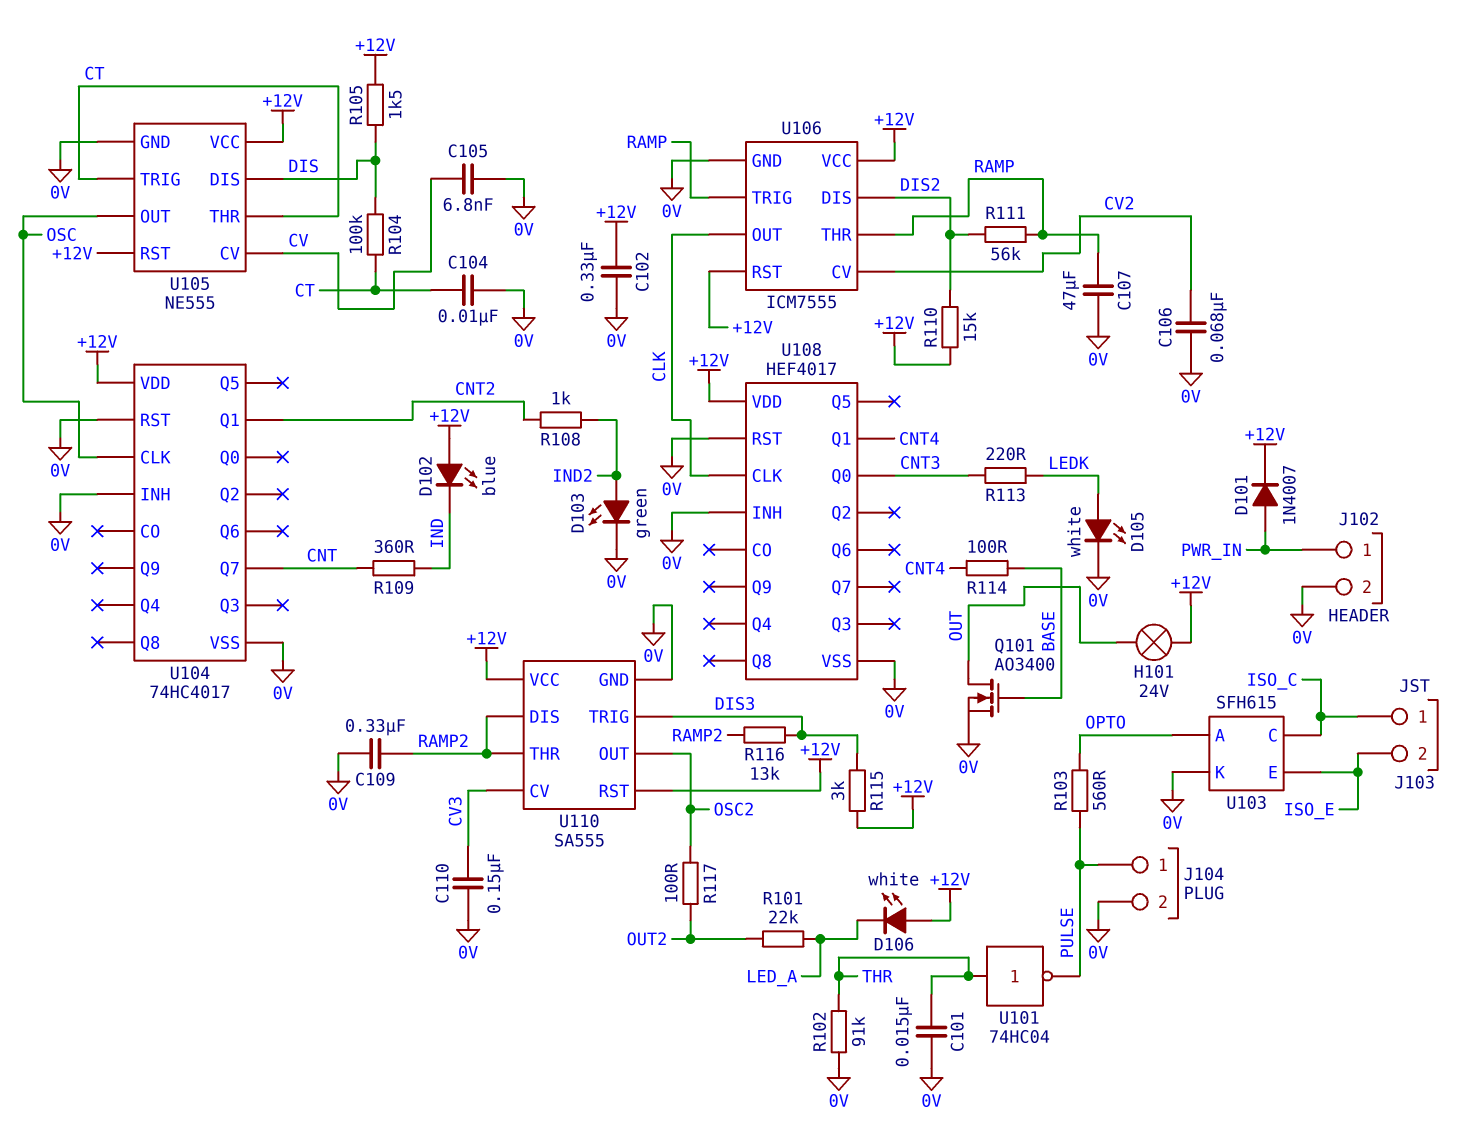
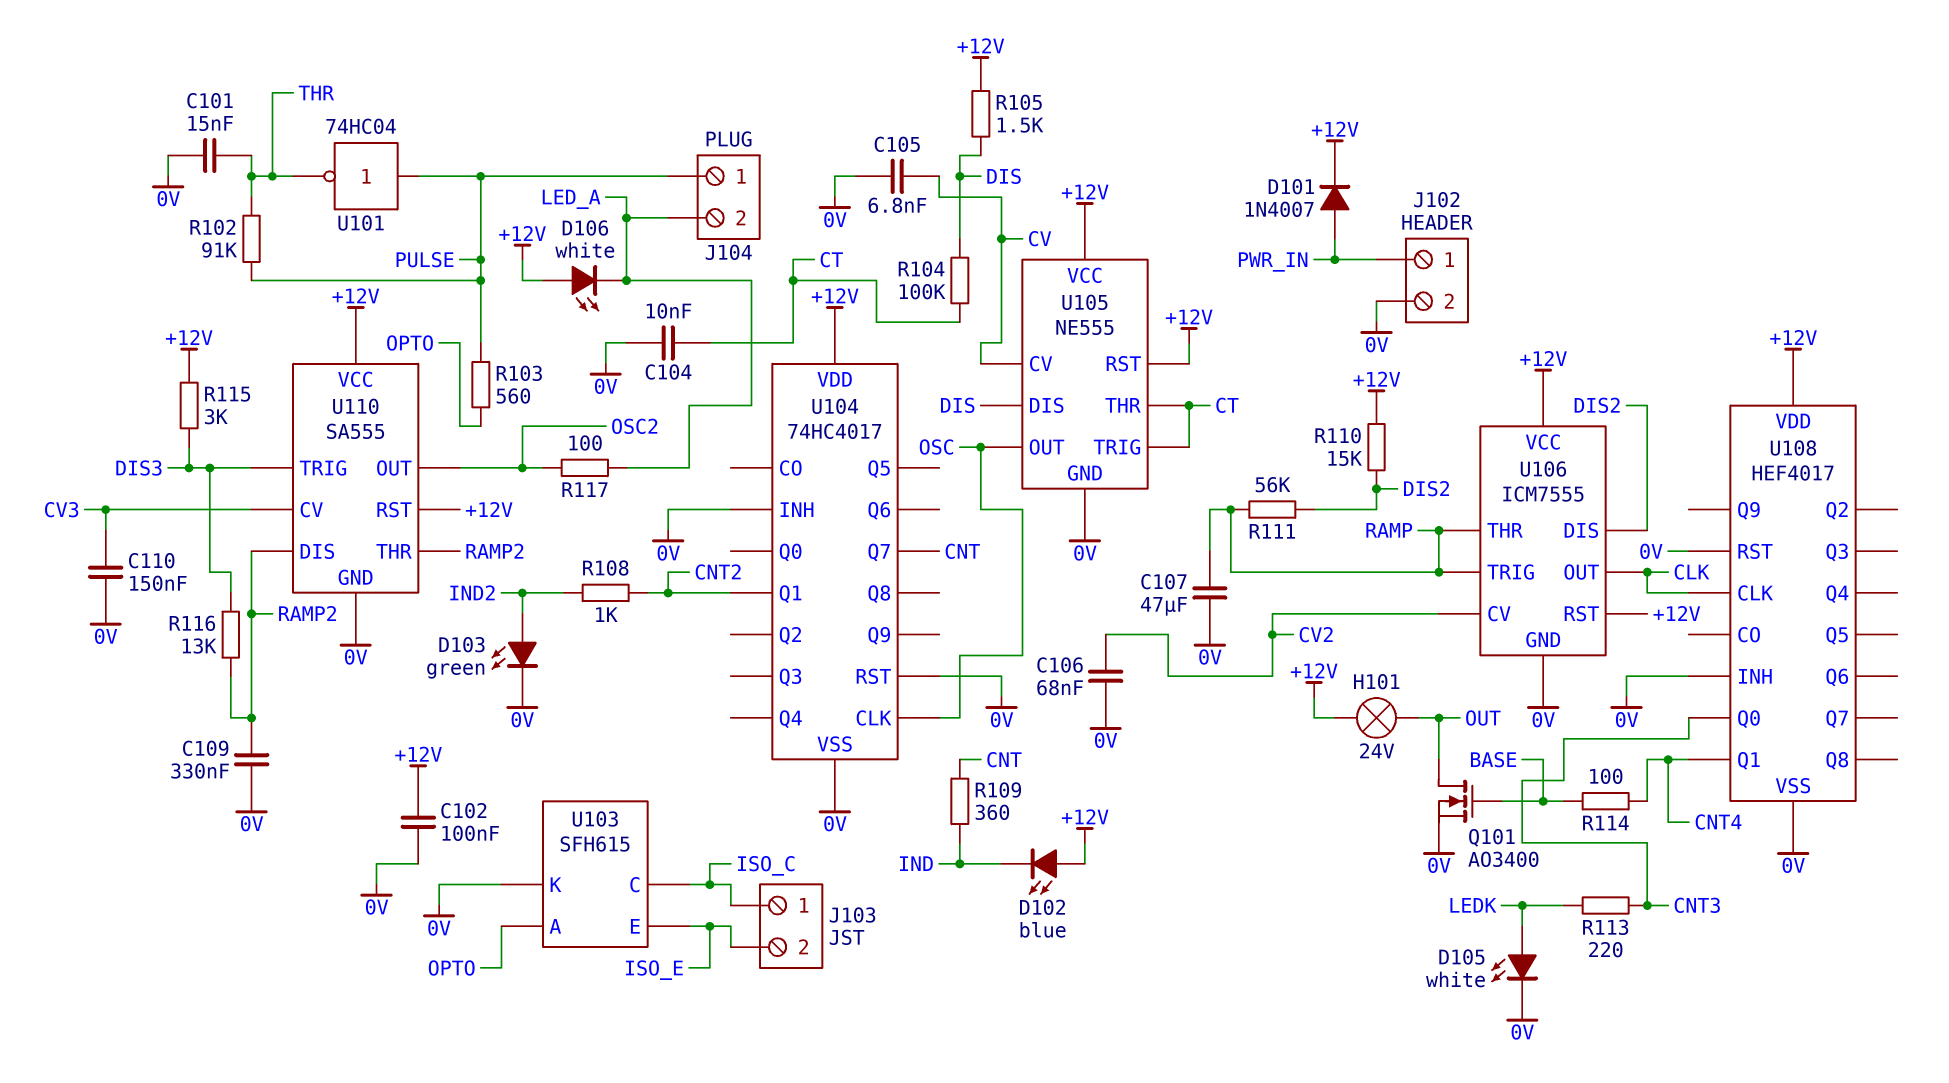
C102: 330nF (+12V, 0V) -> 100nF (+12V, 0V)
J104 pin 2: 0V -> LED_A
R101: 22k (LED_A, OUT2) -> none
R102: 91k (0V, THR) -> 91k (PULSE, THR)
R117: 100 (OSC2, OUT2) -> 100 (LED_A, OSC2)
U101: NOT 74HC04 (in THR, out PULSE) -> NOT 74HC04 (in PULSE, out THR)

